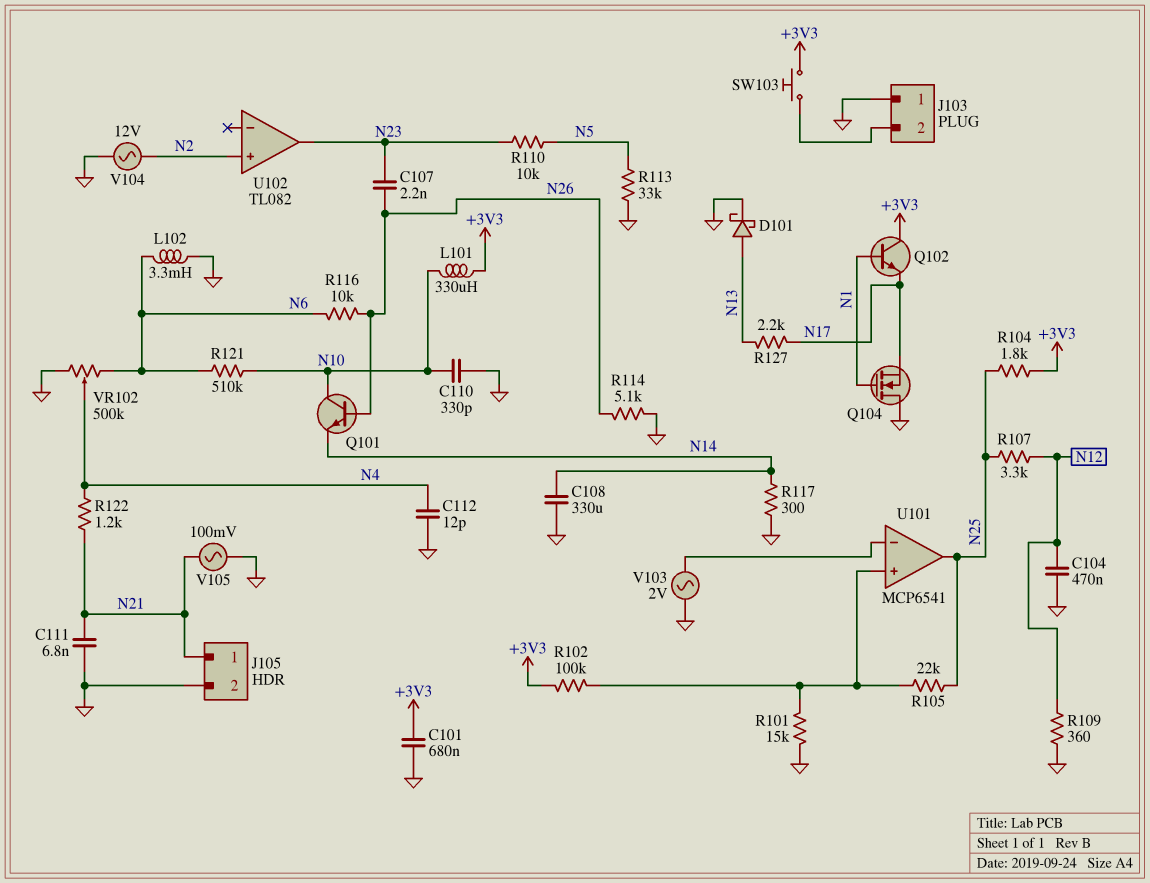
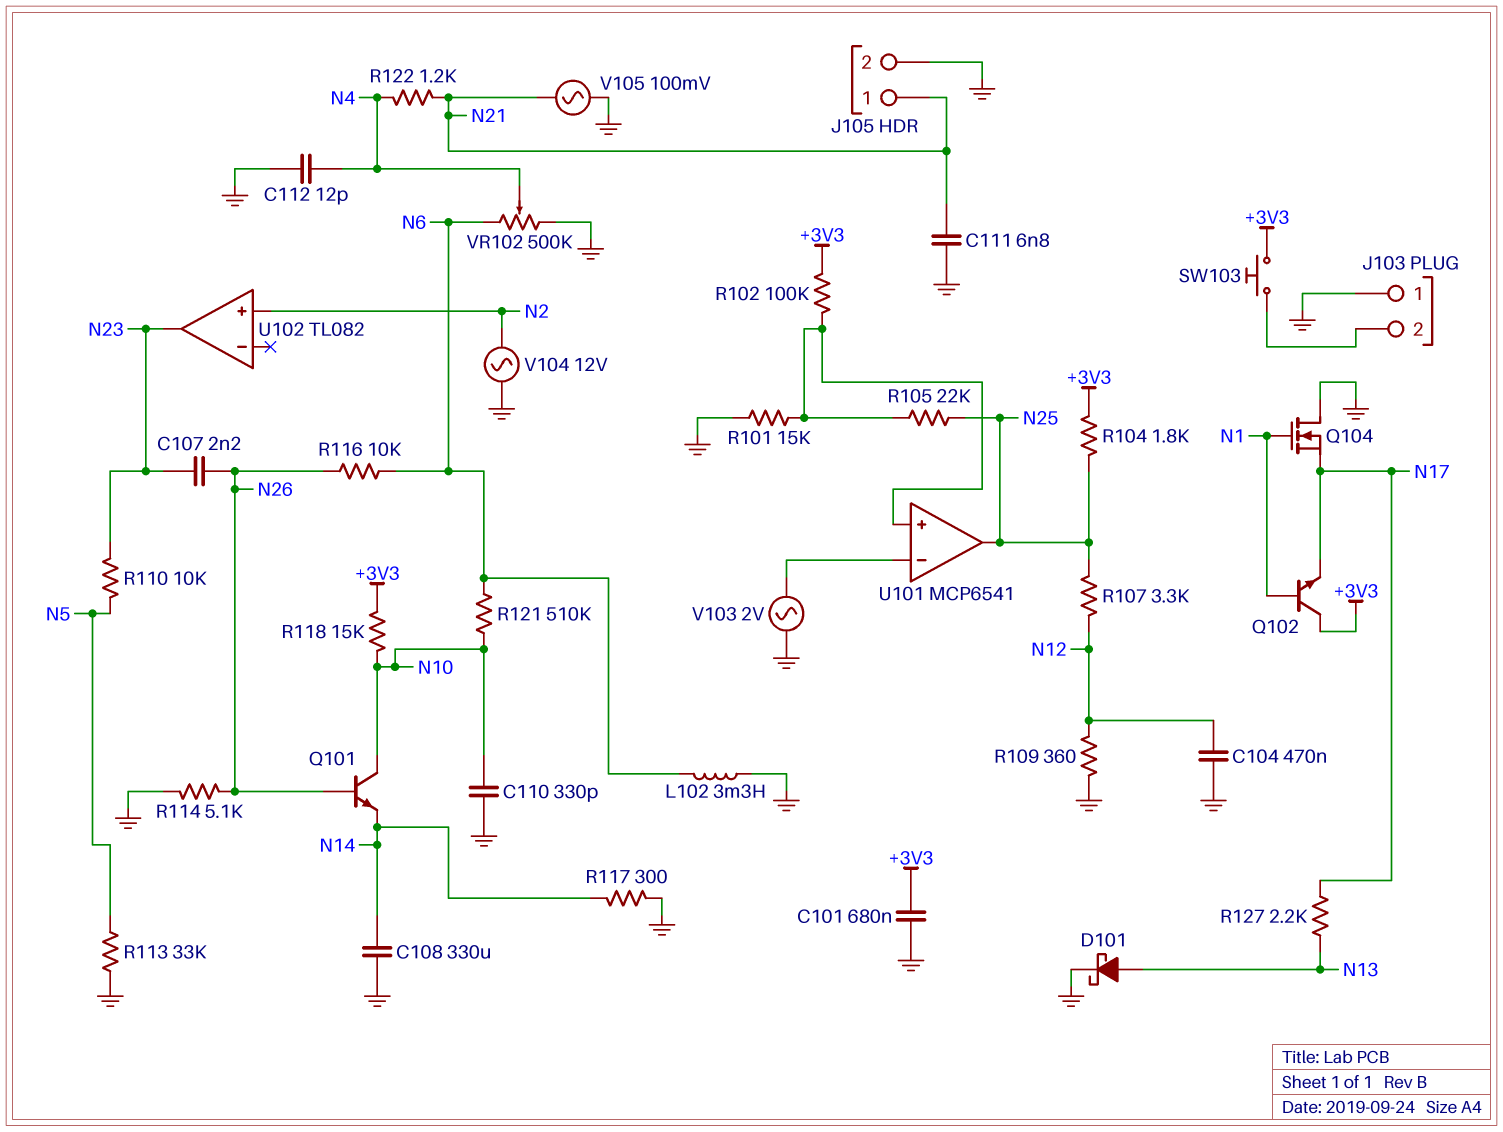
L101: 330uH (+3V3, N10) -> none
R118: none -> 15k (+3V3, N10)

